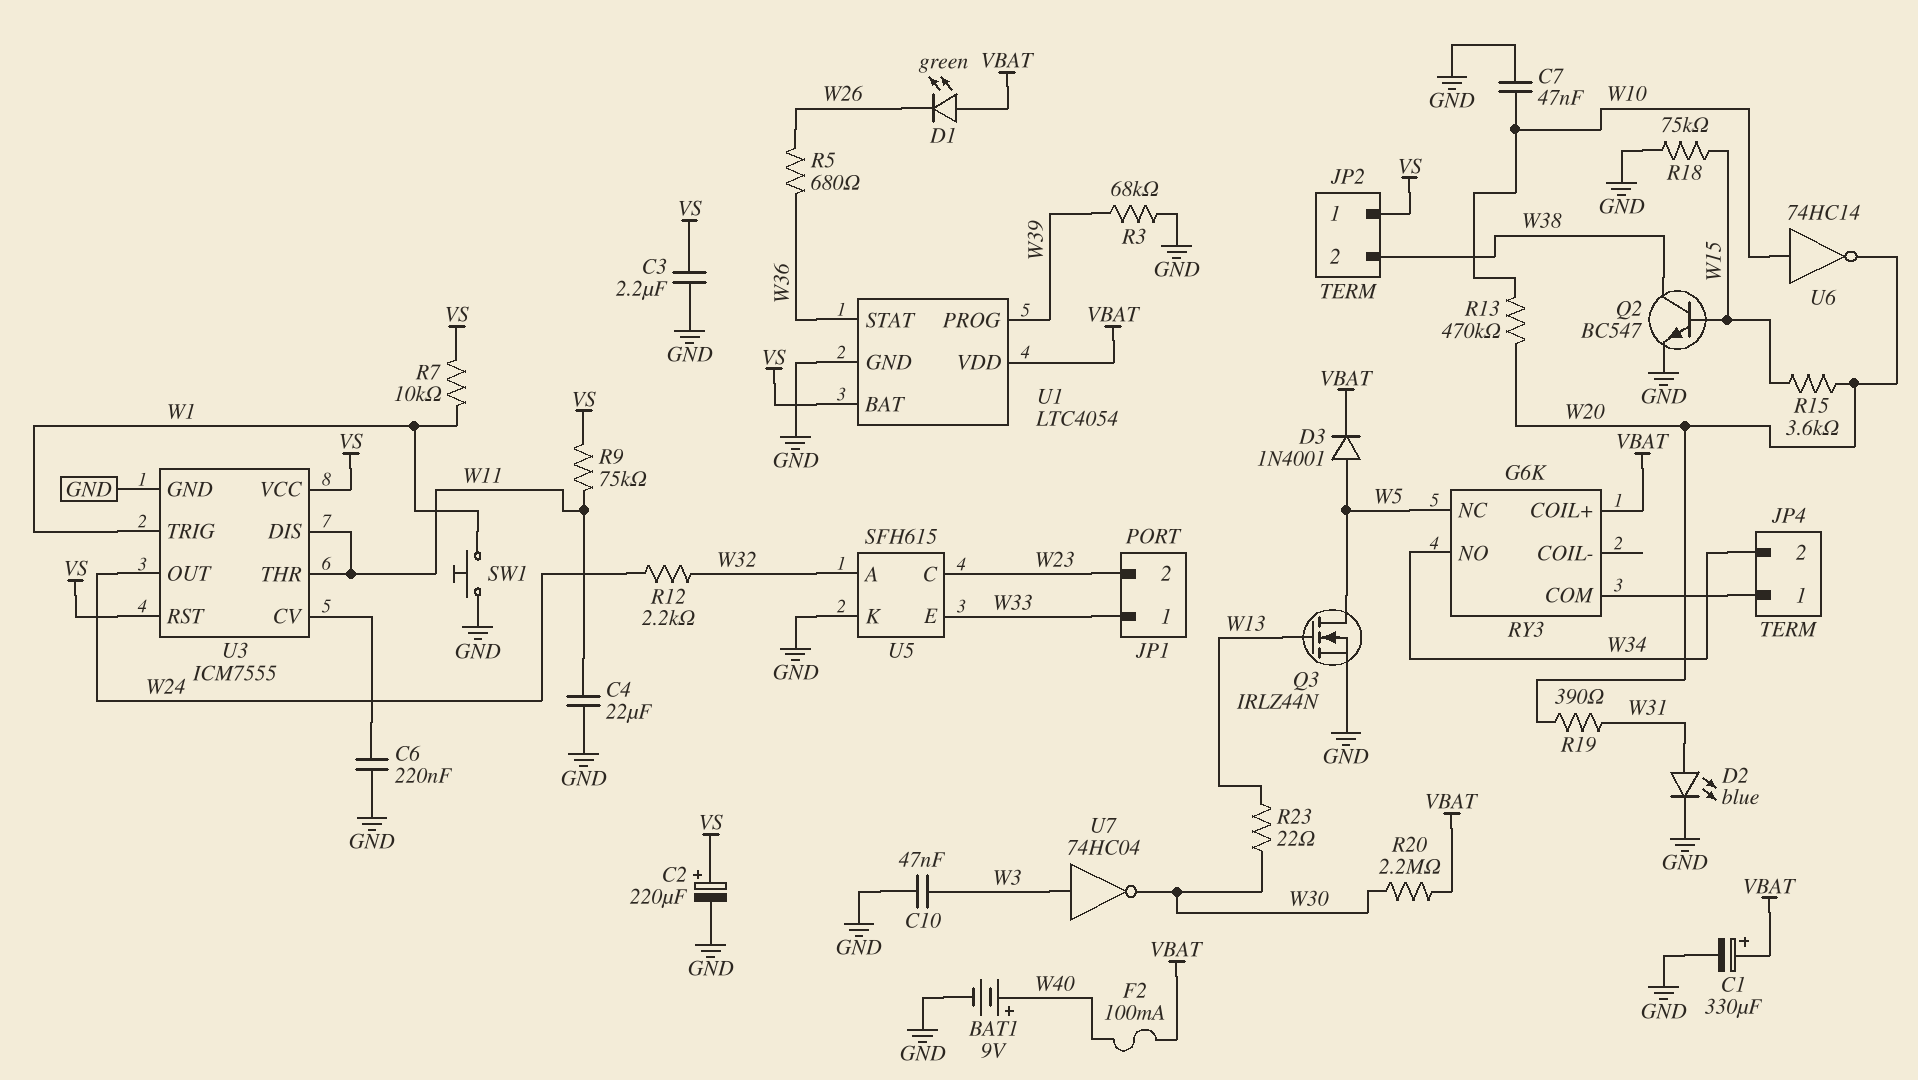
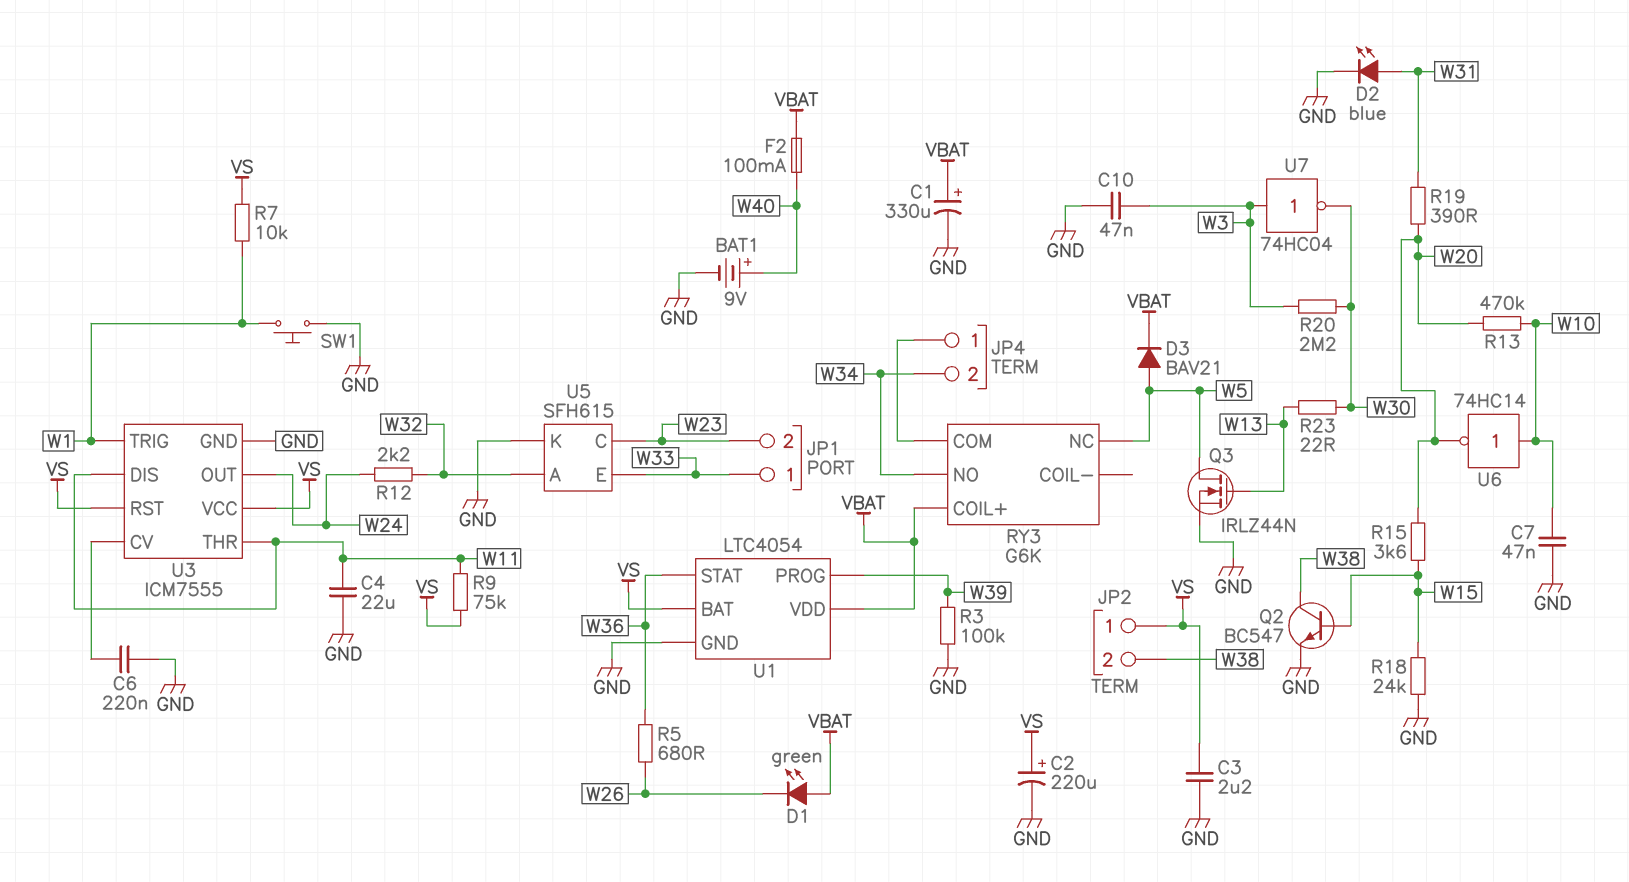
D3: diode 1N4001 (A W5, K VBAT) -> diode BAV21 (A W5, K VBAT)
R3: 68k (GND, W39) -> 100k (GND, W39)
R18: 75k (GND, W15) -> 24k (GND, W15)
R20: 2.2M (VBAT, W30) -> 2.2M (W3, W30)

